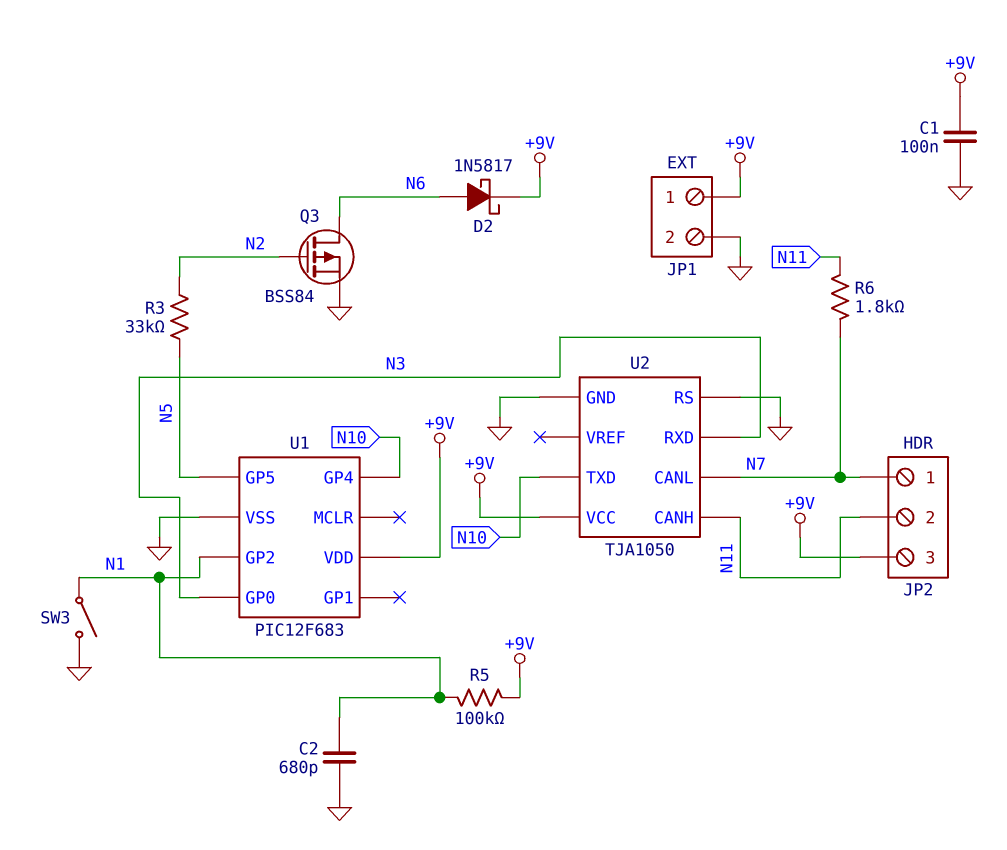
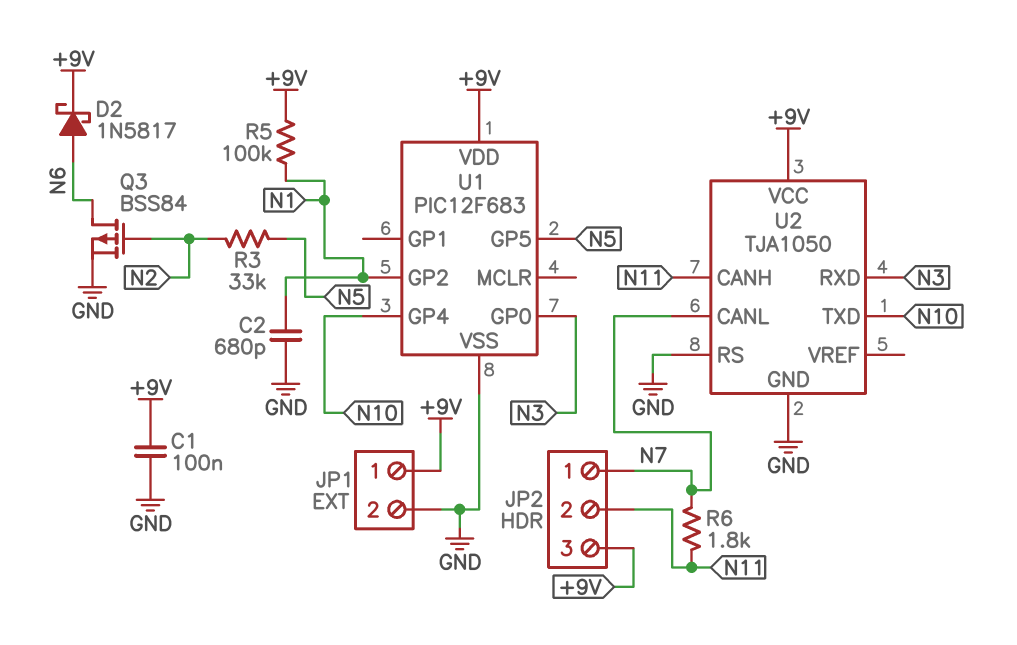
SW3: switch (GND, N1) -> none

